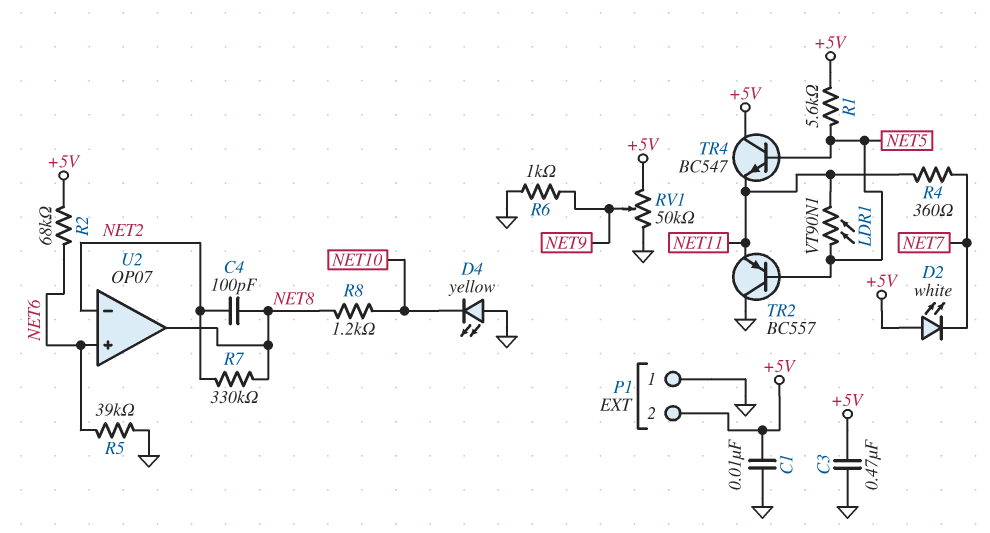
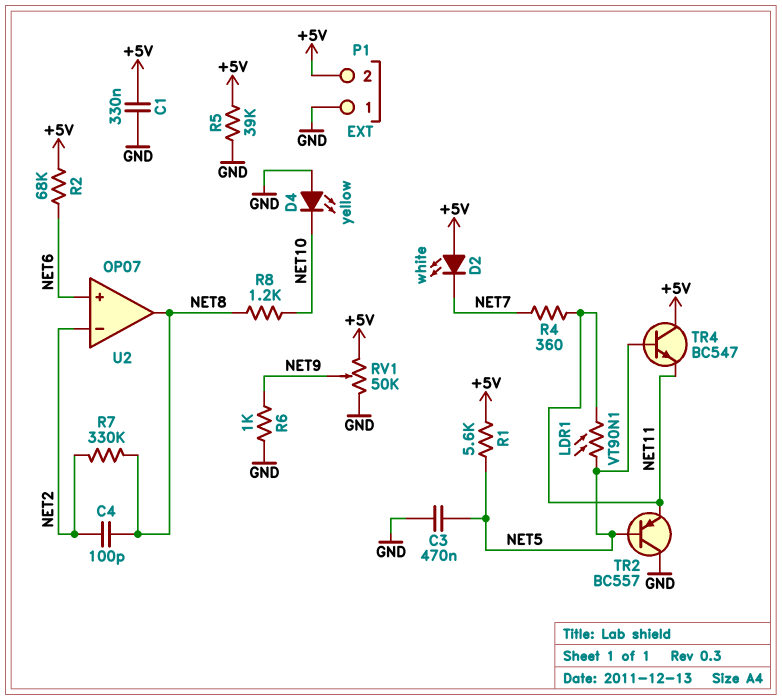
C1: 10nF (+5V, GND) -> 330nF (+5V, GND)
C3: 470nF (+5V, GND) -> 470nF (GND, NET5)
R5: 39k (GND, NET6) -> 39k (+5V, GND)

